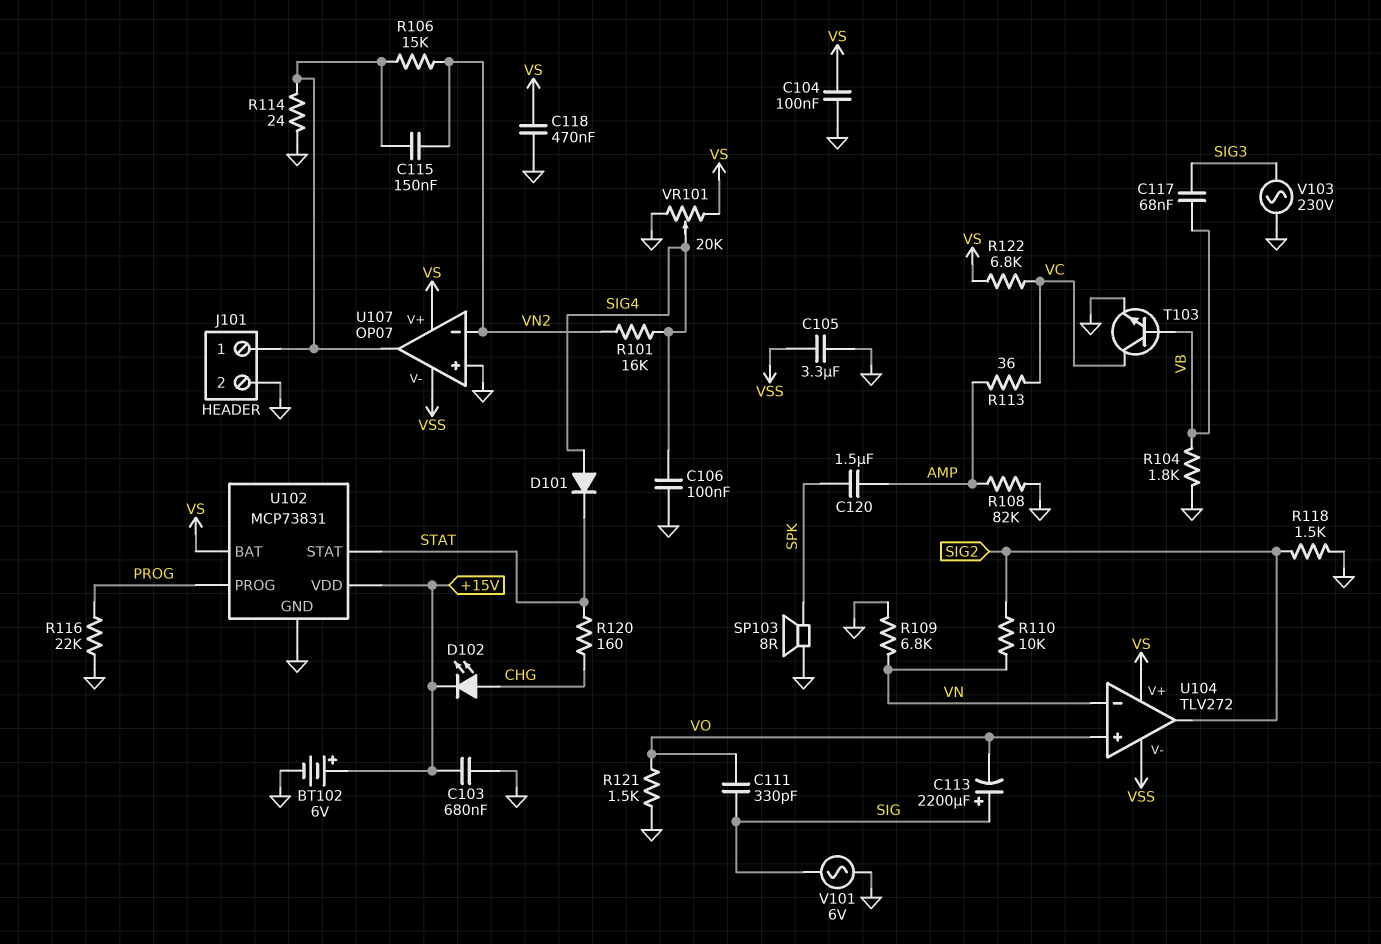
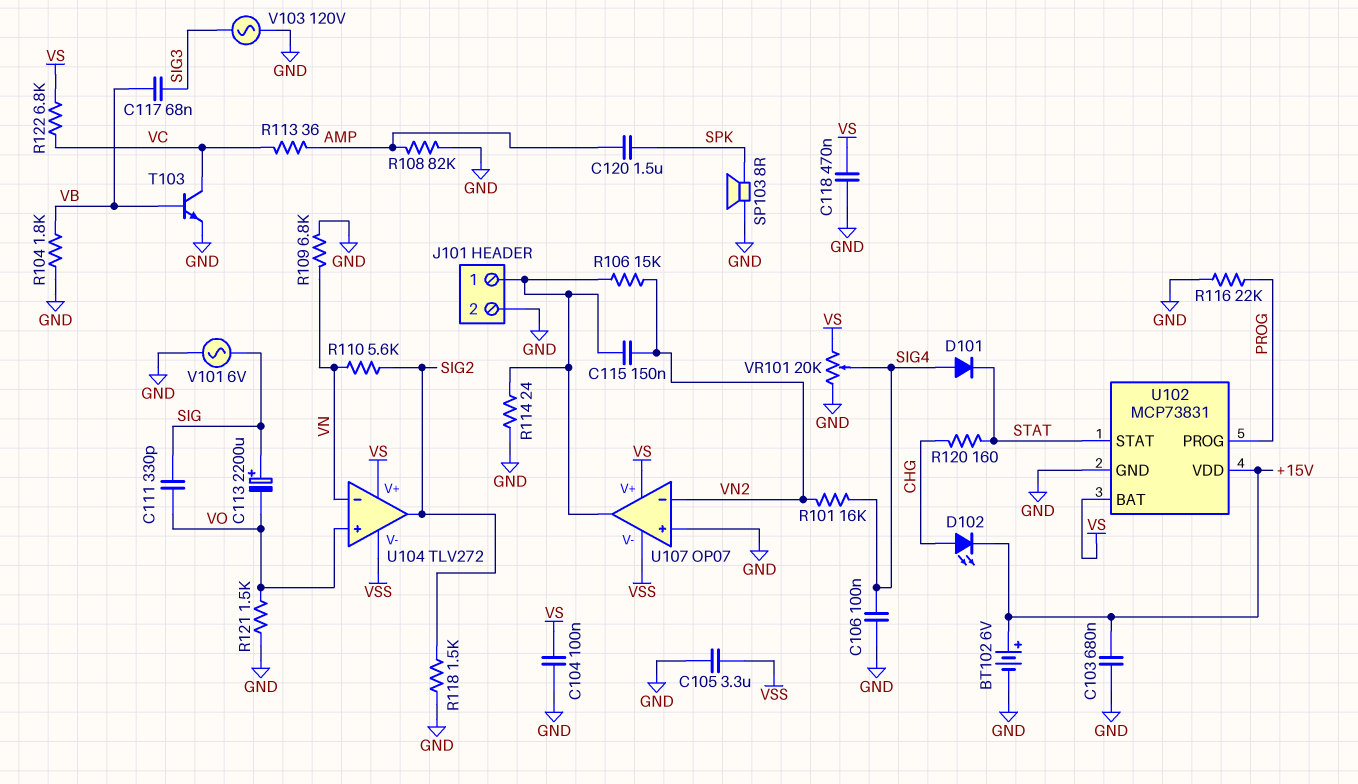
R110: 10k (SIG2, VN) -> 5.6k (SIG2, VN)
V103: AC 230V (GND, SIG3) -> AC 120V (GND, SIG3)

